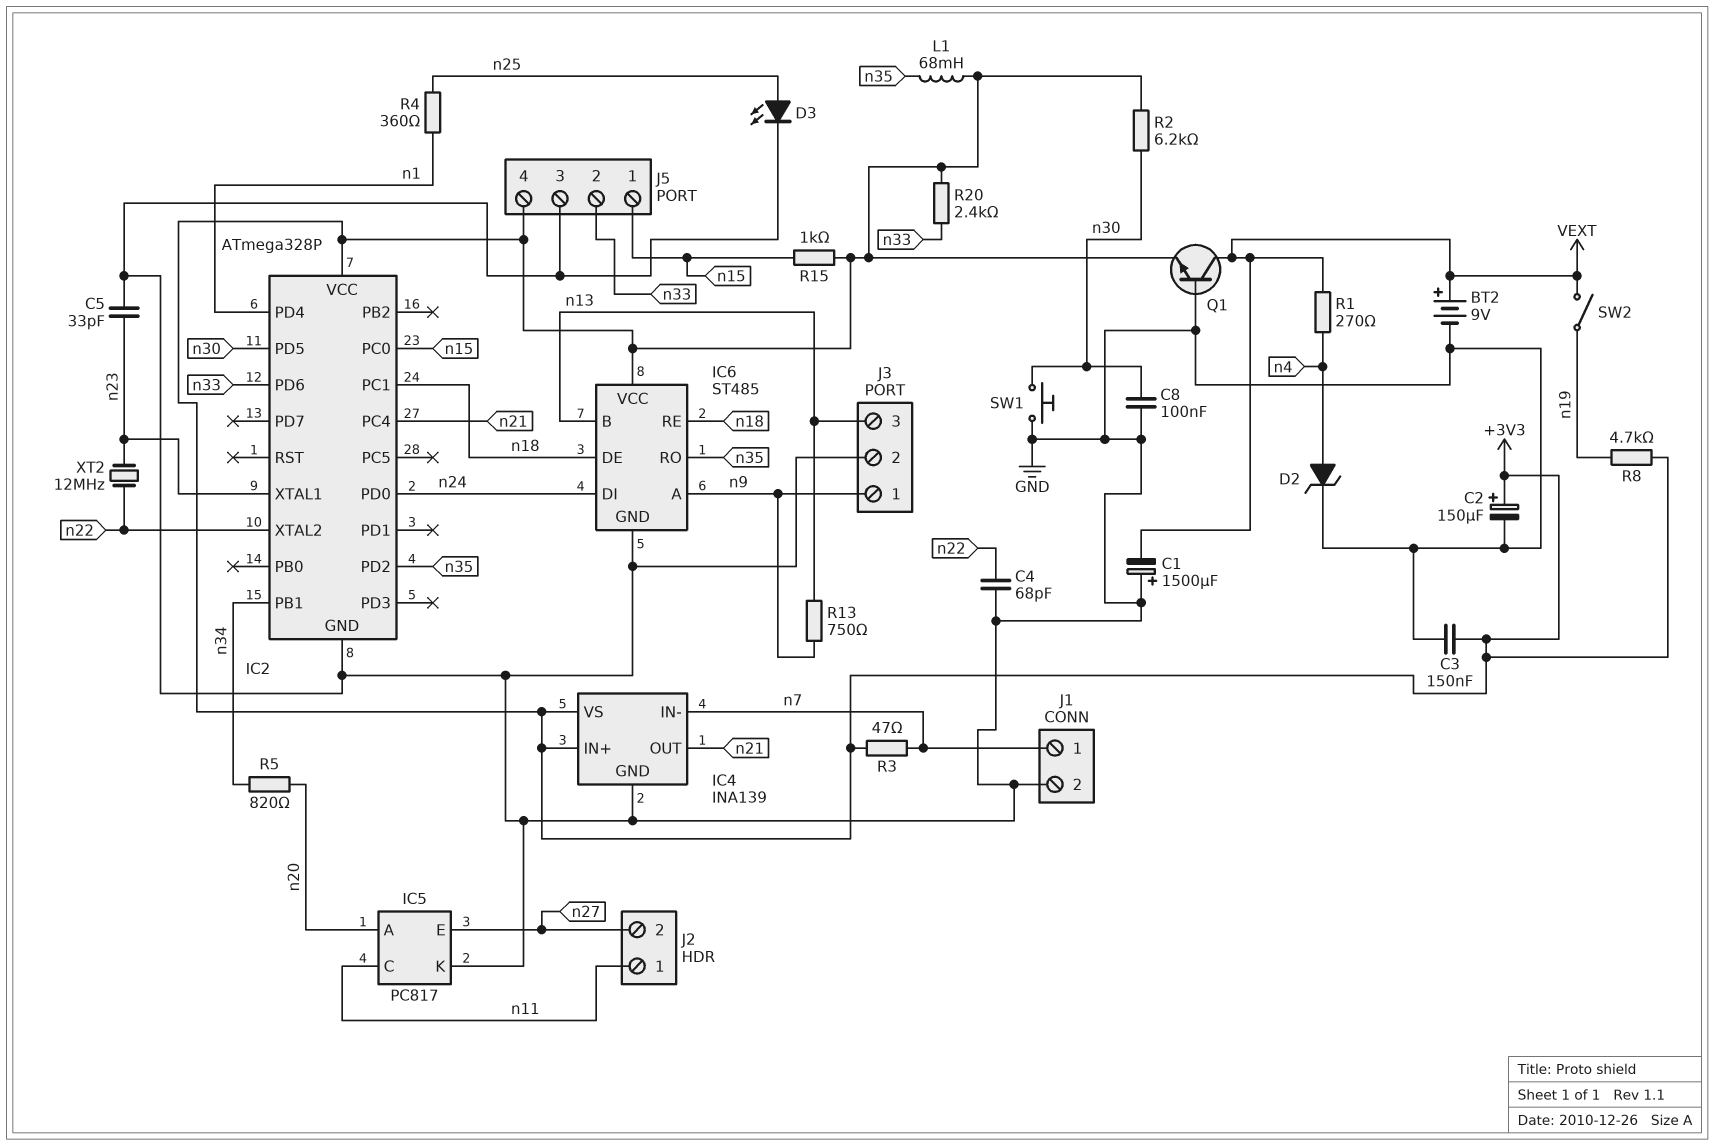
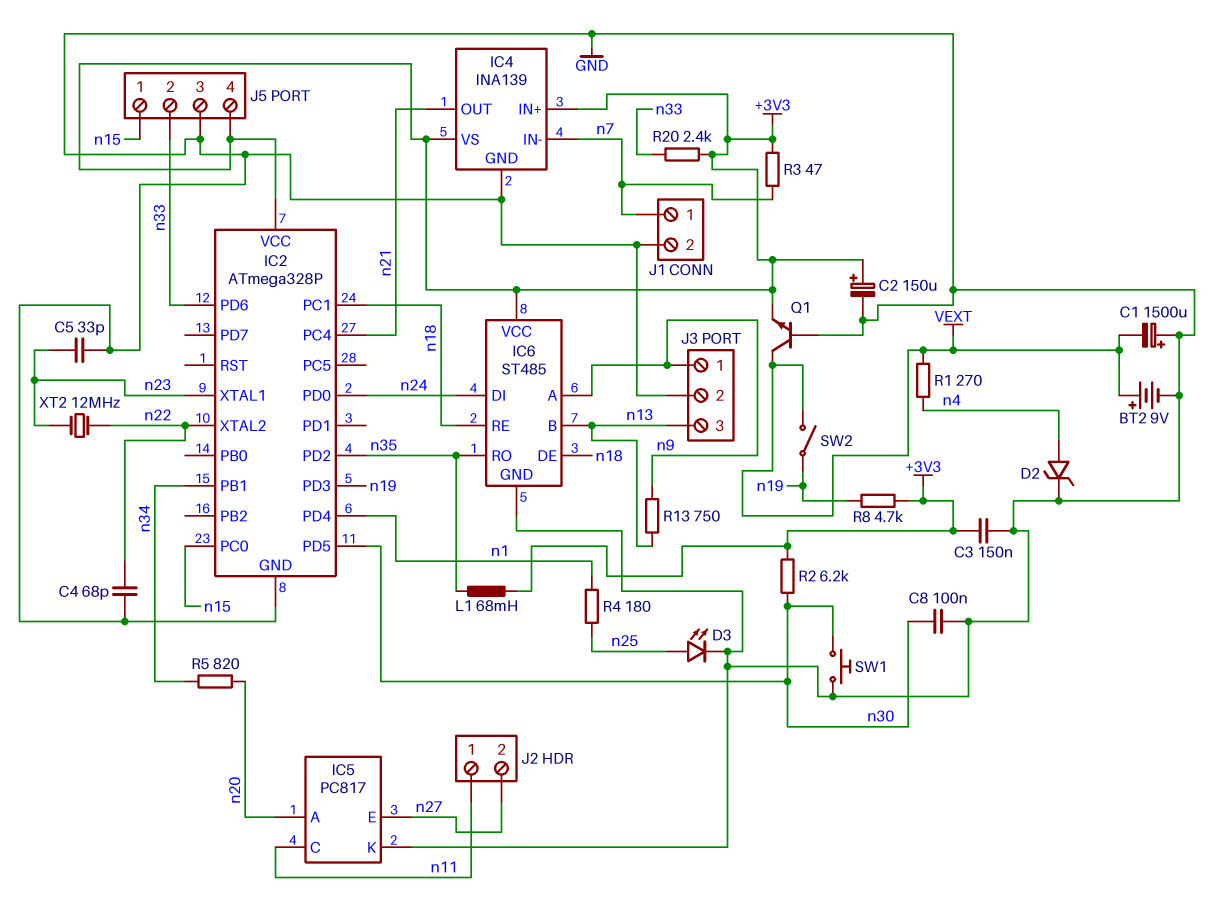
IC2 pin PD3: none -> n19
R4: 360 (n1, n25) -> 180 (n1, n25)
R15: 1k (+3V3, n15) -> none

